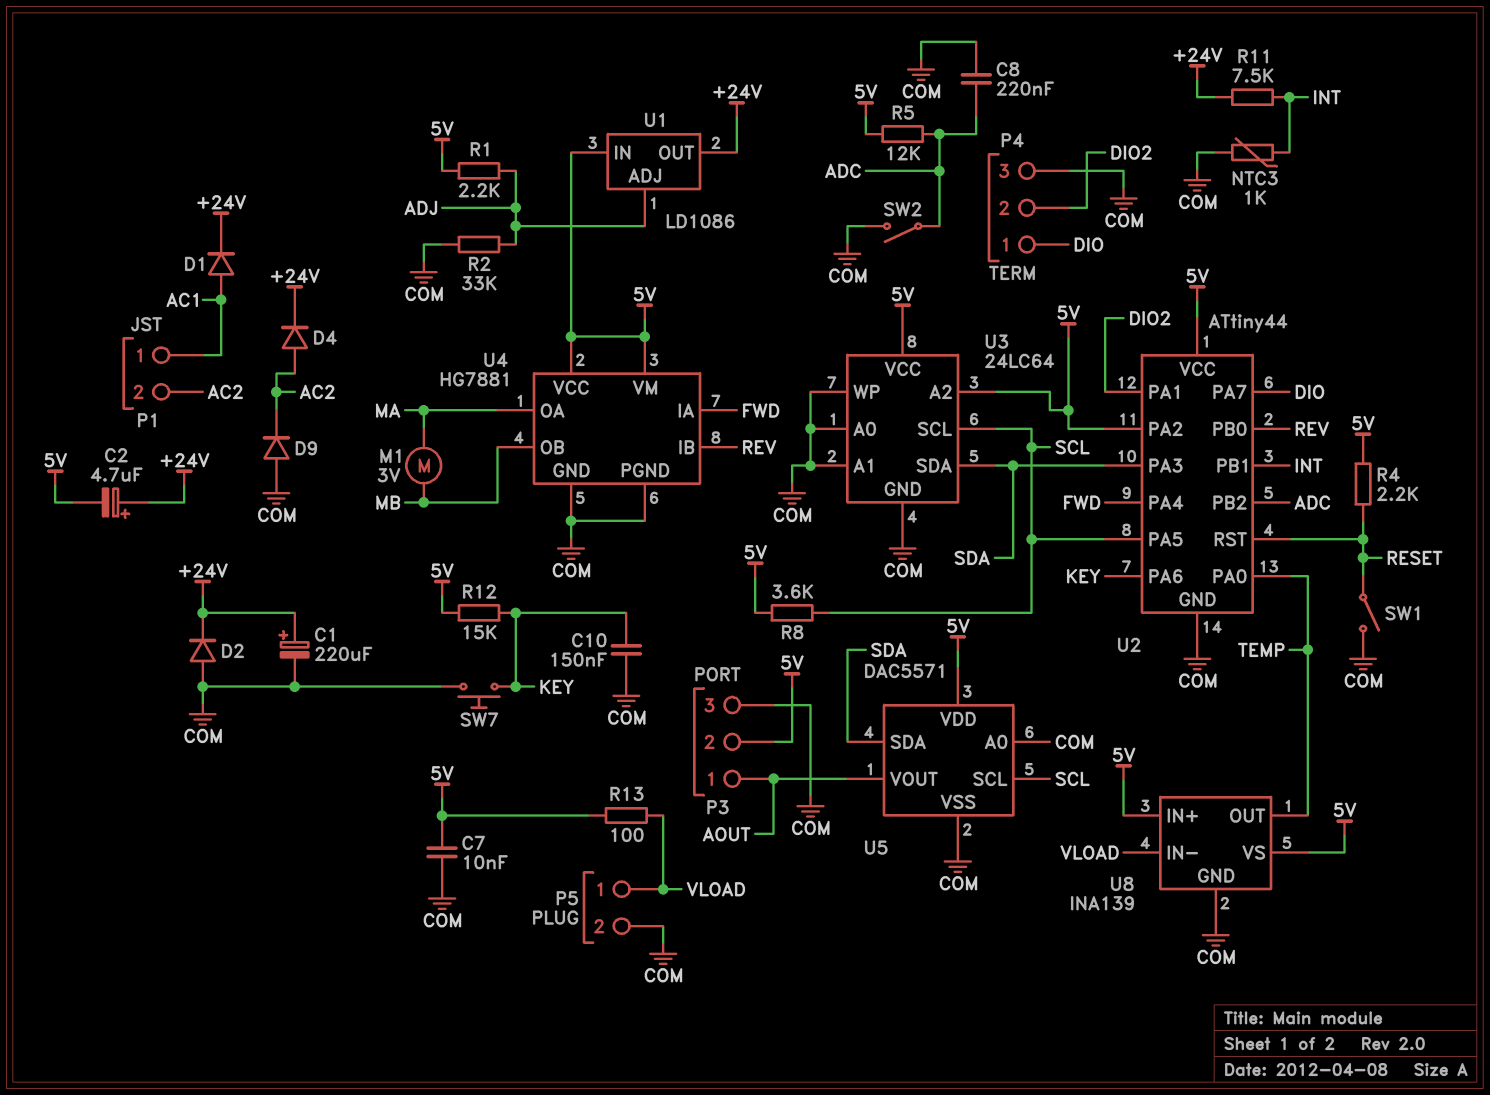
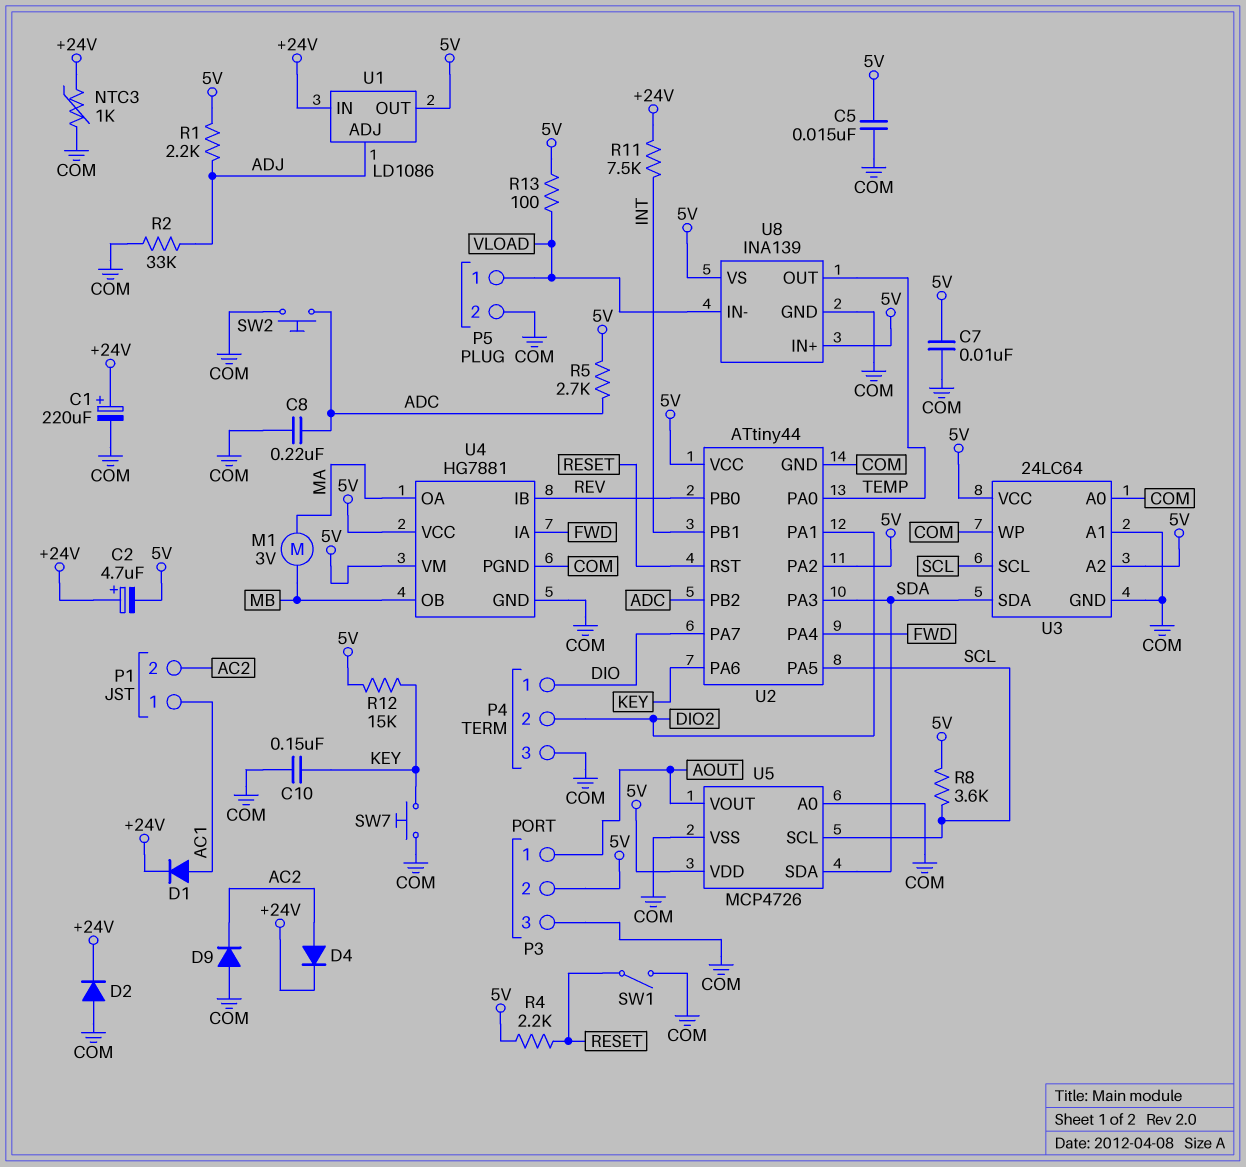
C5: none -> 15nF (5V, COM)
NTC3: 1k (COM, INT) -> 1k (+24V, COM)
R5: 12k (5V, ADC) -> 2.7k (5V, ADC)
SW2: switch (ADC, COM) -> button (ADC, COM)
U1 pin IN: 5V -> +24V
U1 pin OUT: +24V -> 5V
U5: DAC5571 -> MCP4726

